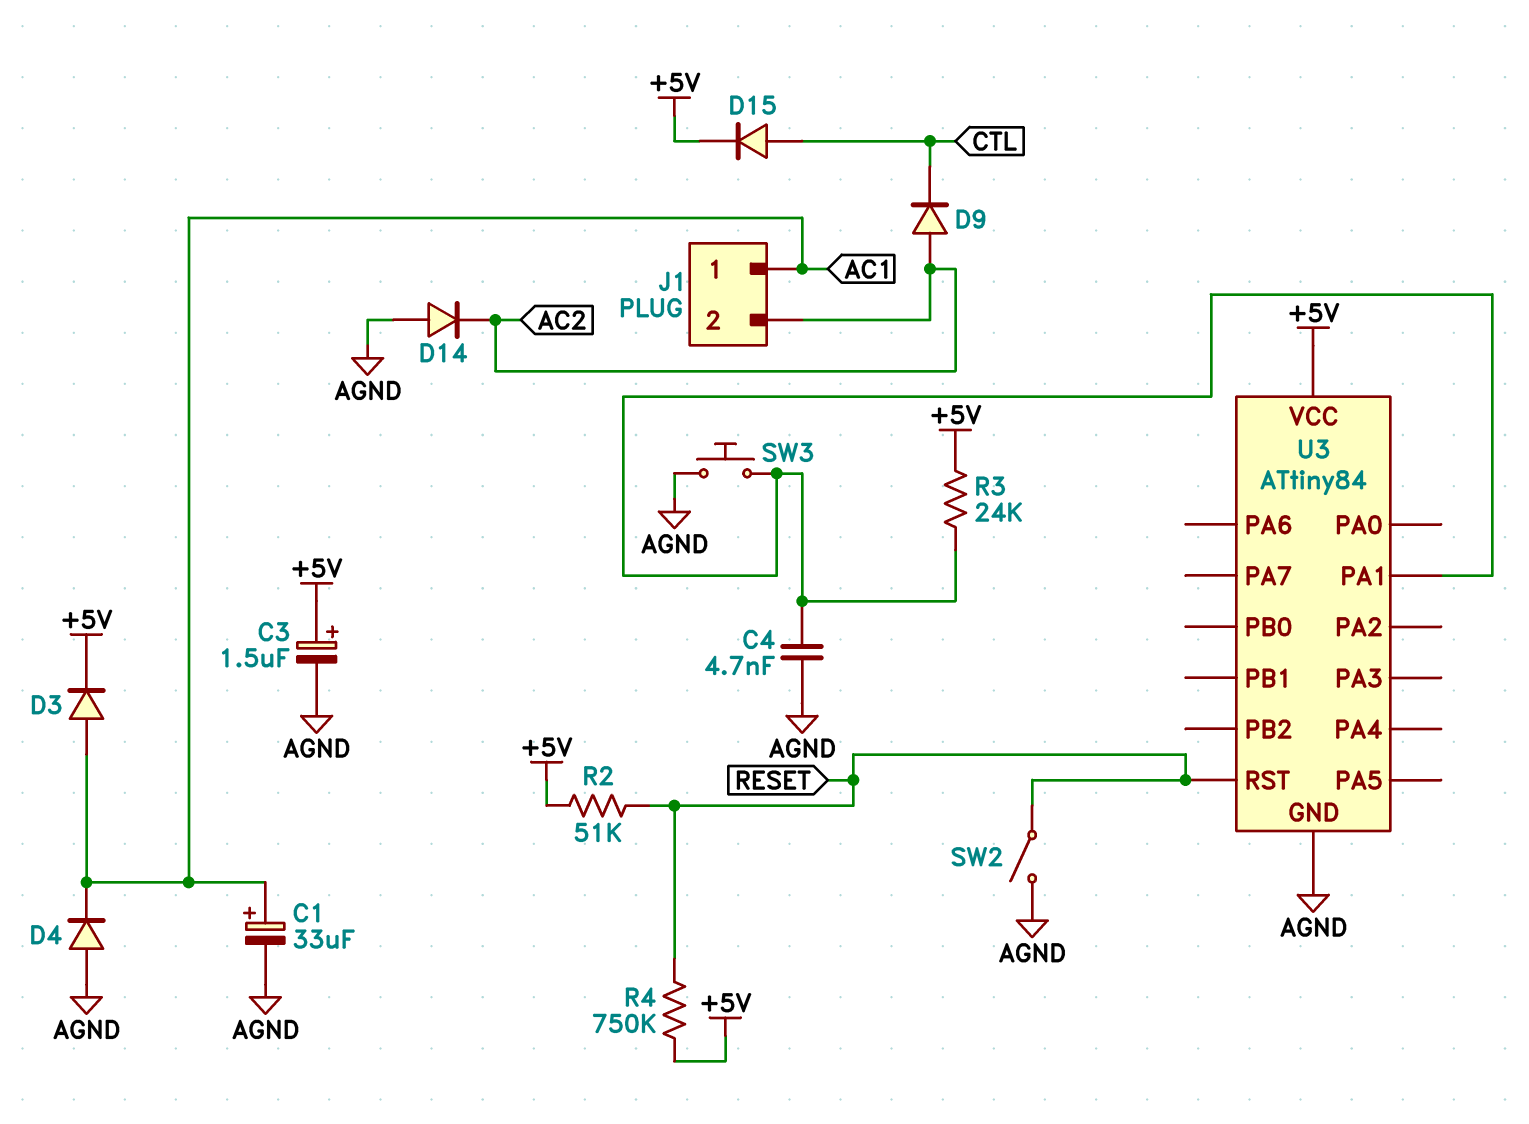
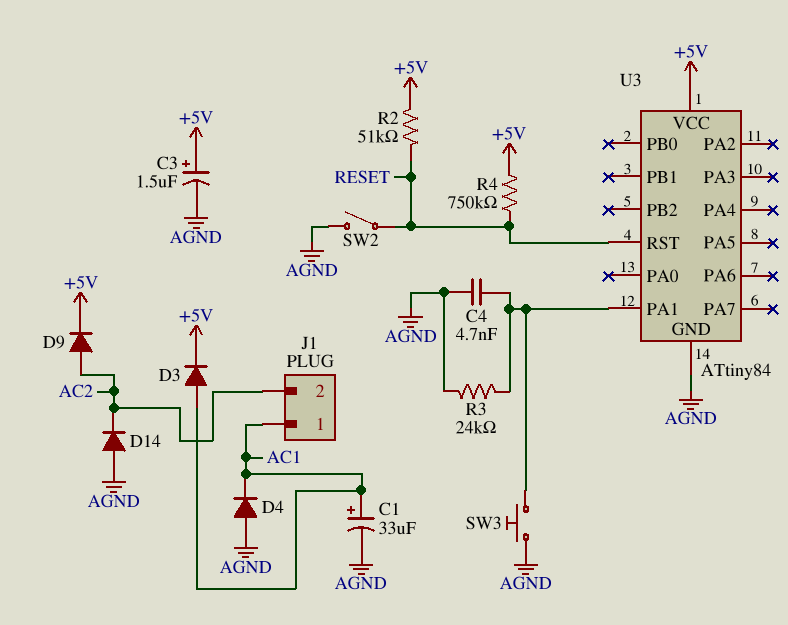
D9: diode (A AC2, K CTL) -> diode (A AC2, K +5V)
D15: diode (A CTL, K +5V) -> none
R3: 24k (+5V, U3/PA1) -> 24k (AGND, U3/PA1)

